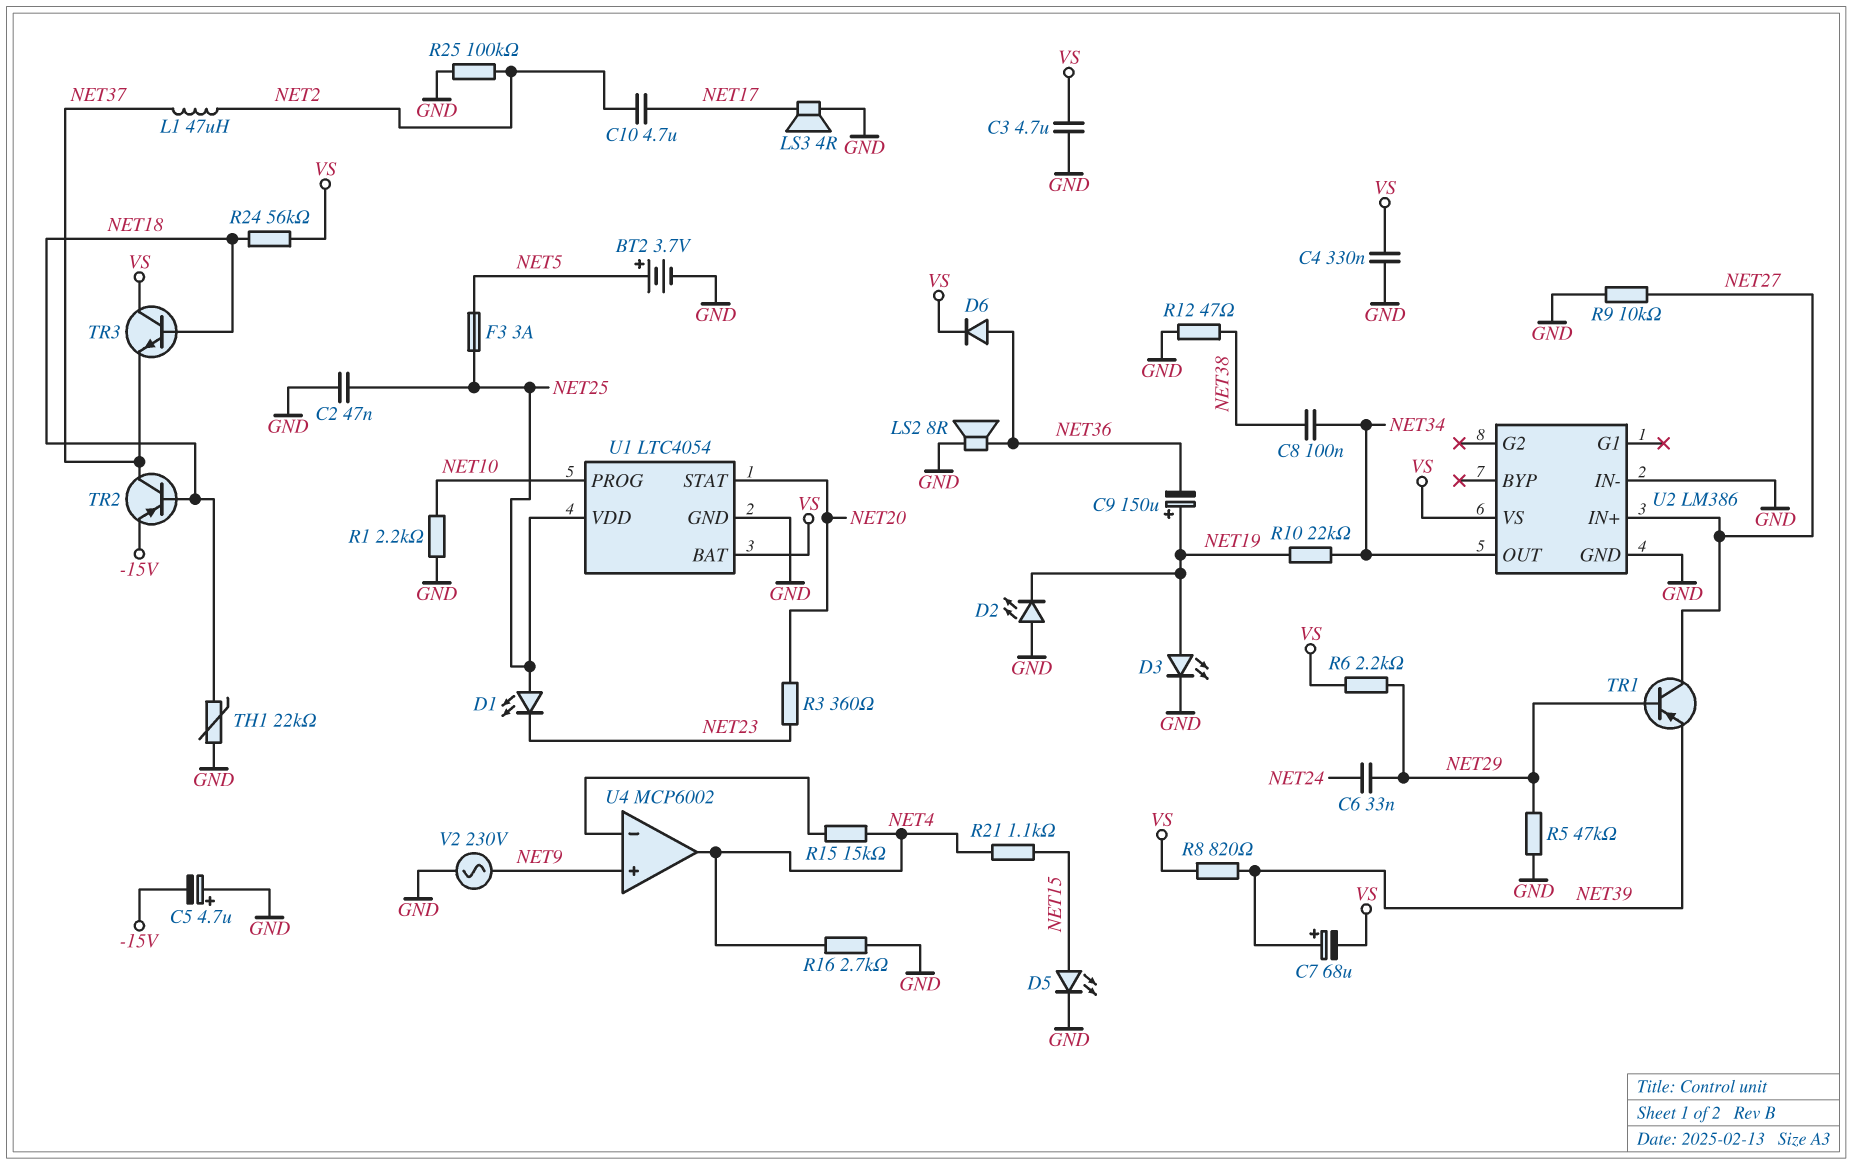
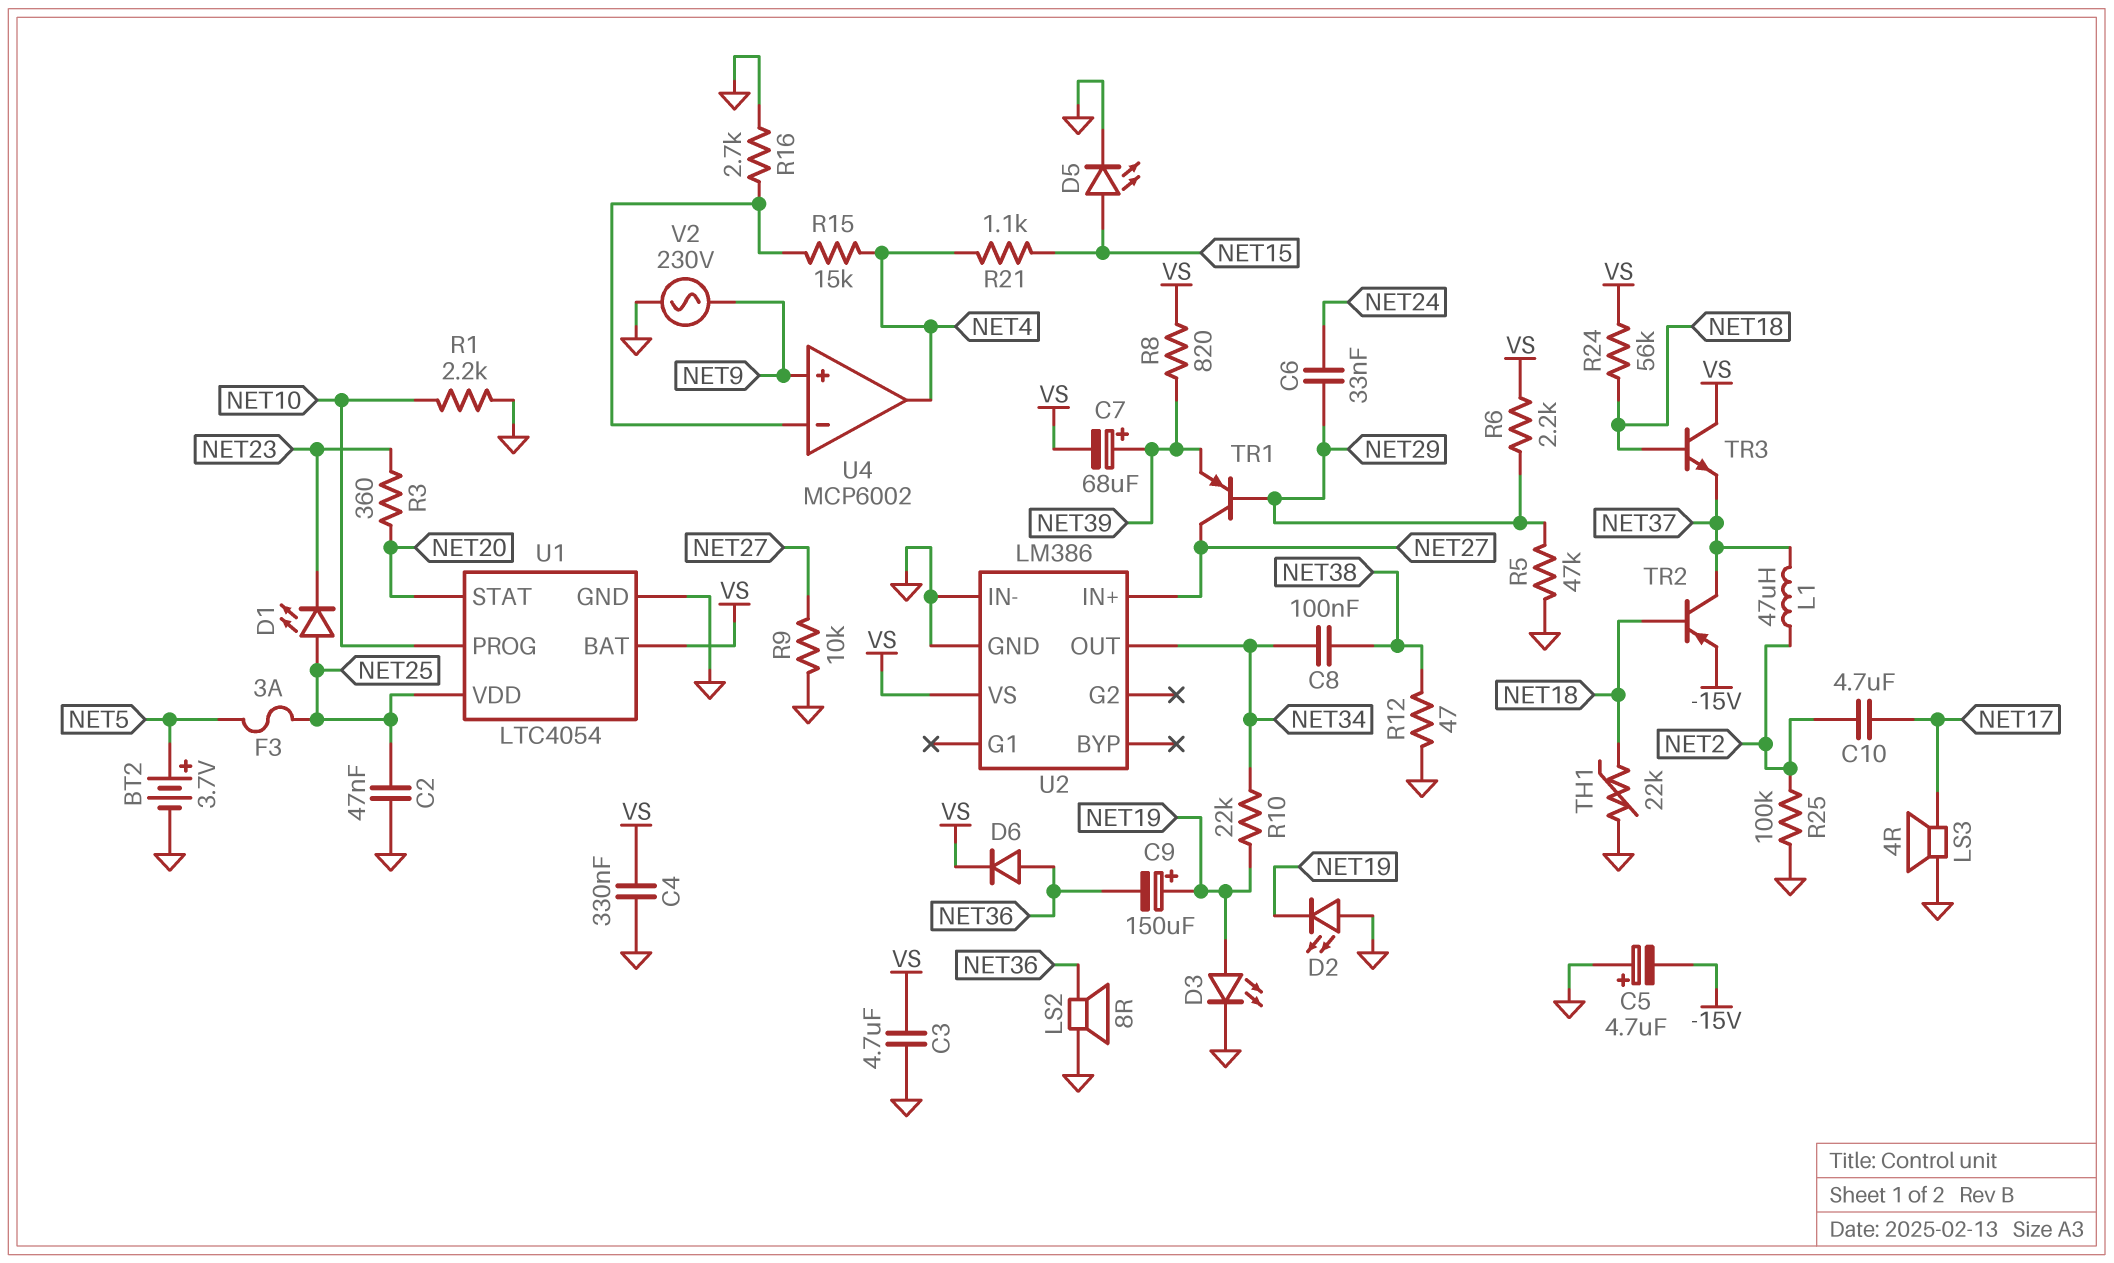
R16: 2.7k (GND, NET4) -> 2.7k (GND, U4/in-)

